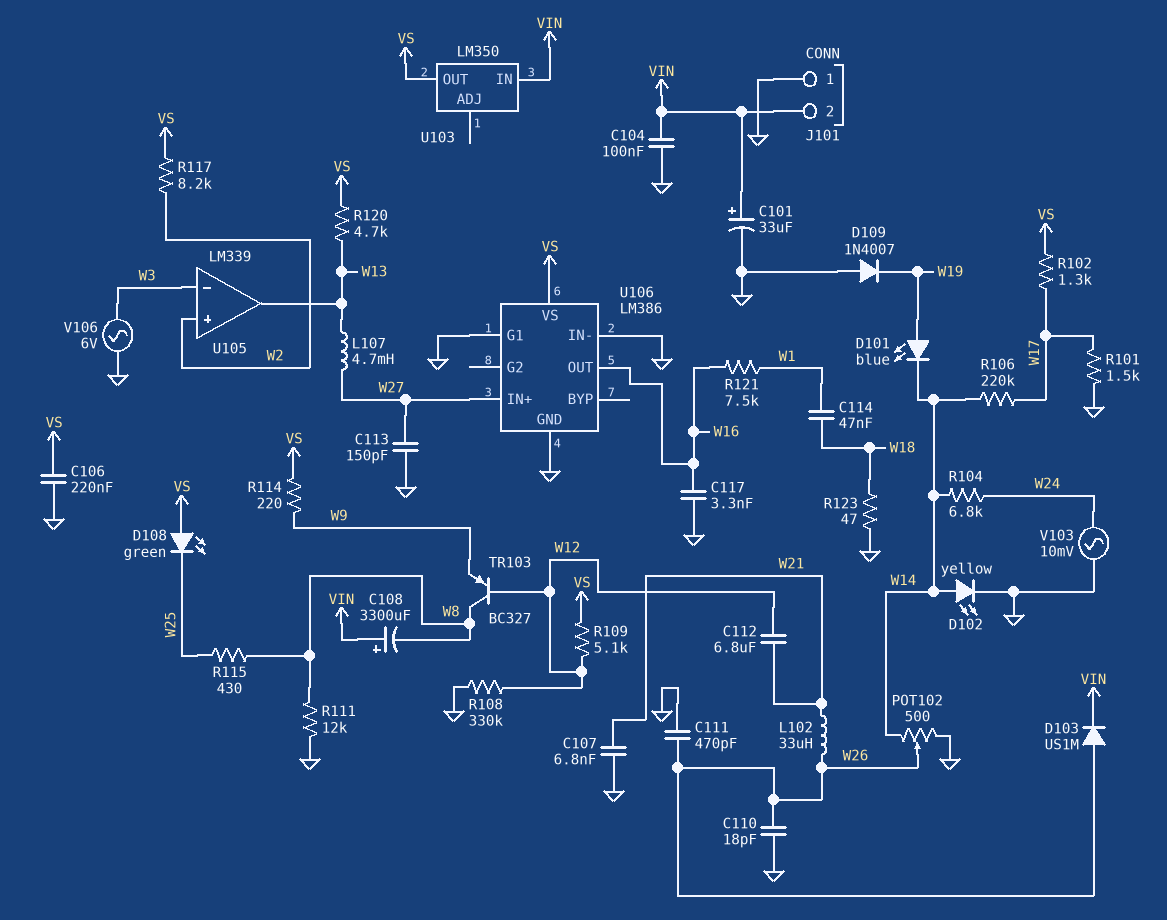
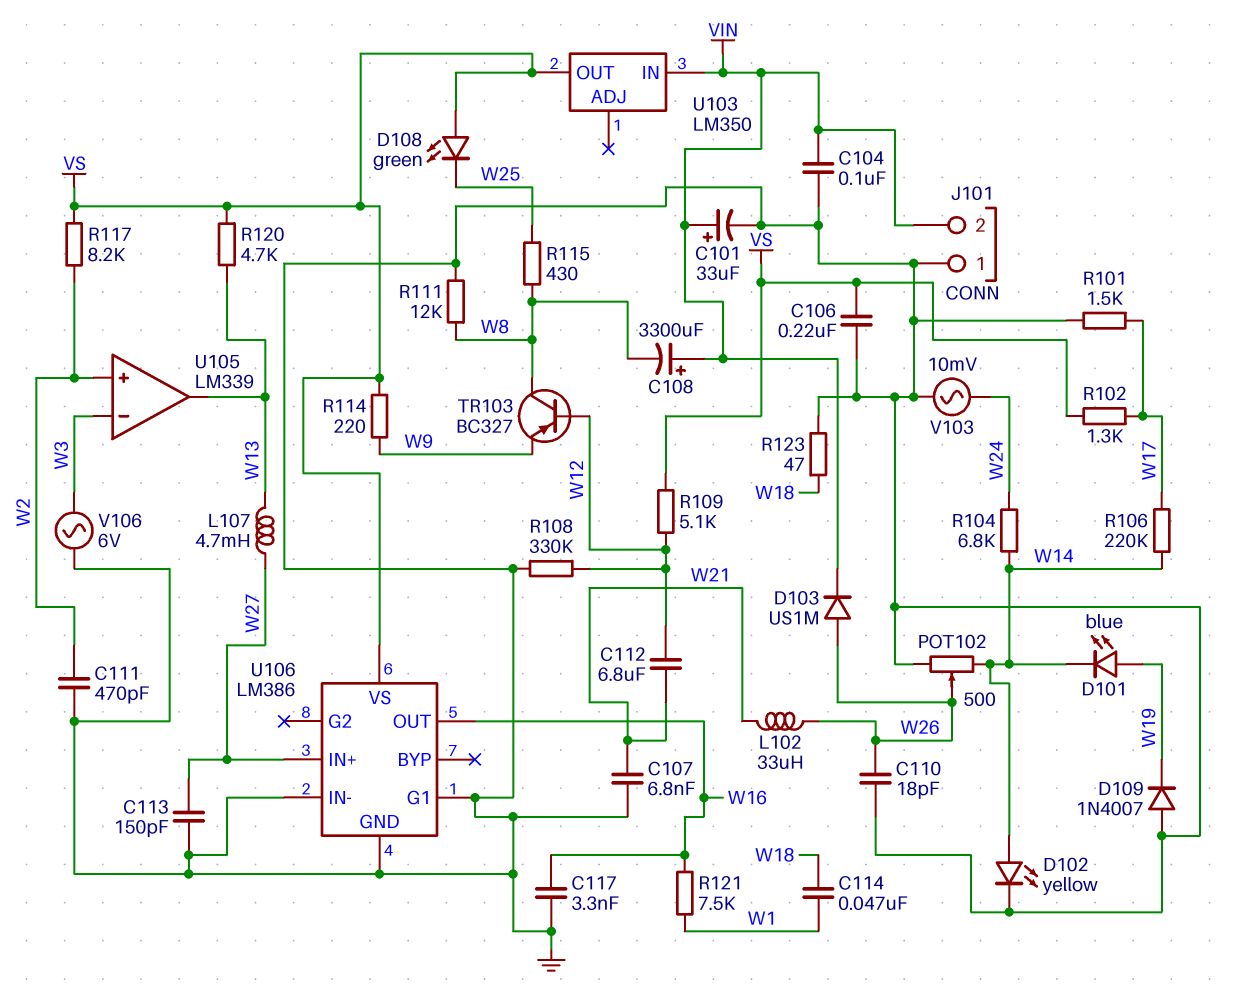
C111: 470pF (GND, W26) -> 470pF (GND, W2)

